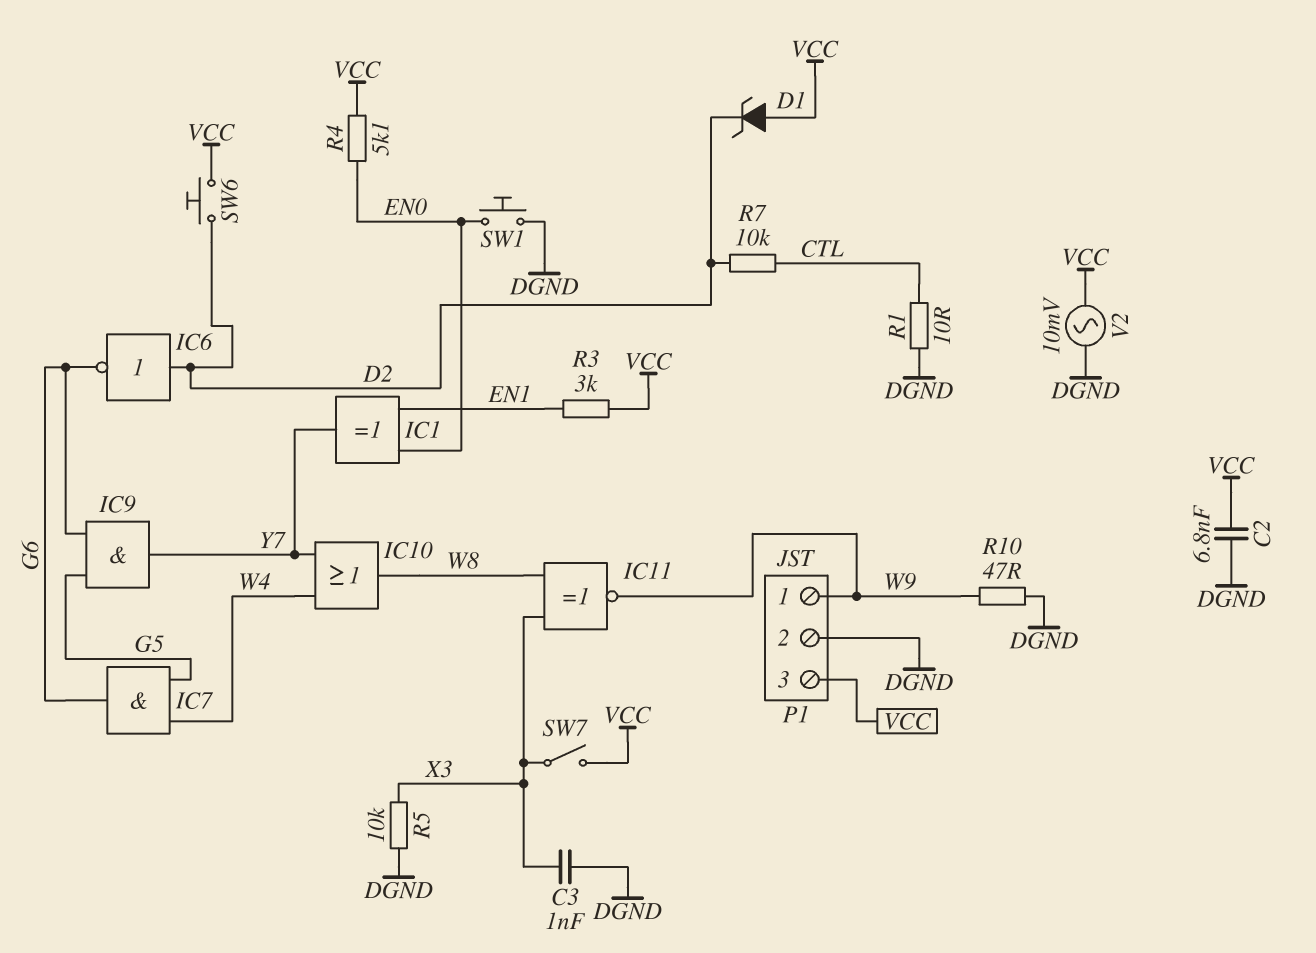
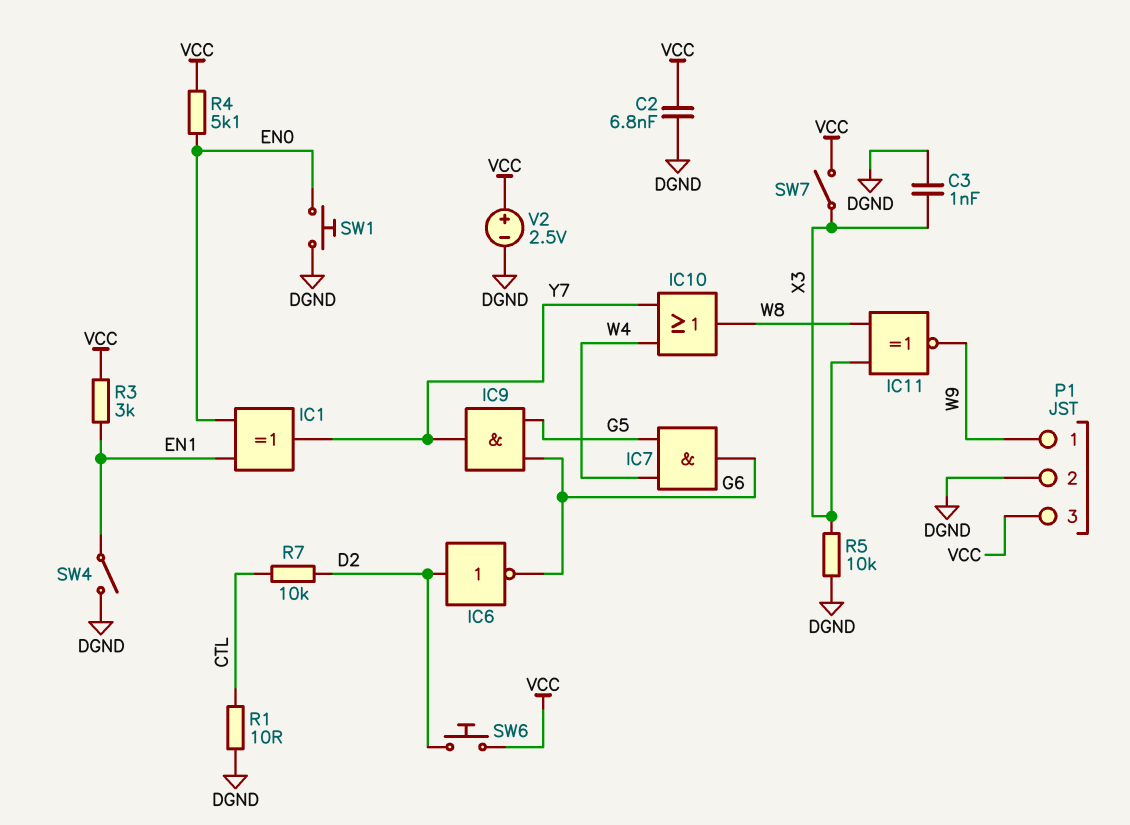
D1: zener (A VCC, K D2) -> none
R10: 47 (DGND, W9) -> none
SW4: none -> switch (DGND, EN1)
V2: AC 10mV (DGND, VCC) -> 2.5V (plus VCC, minus DGND)

